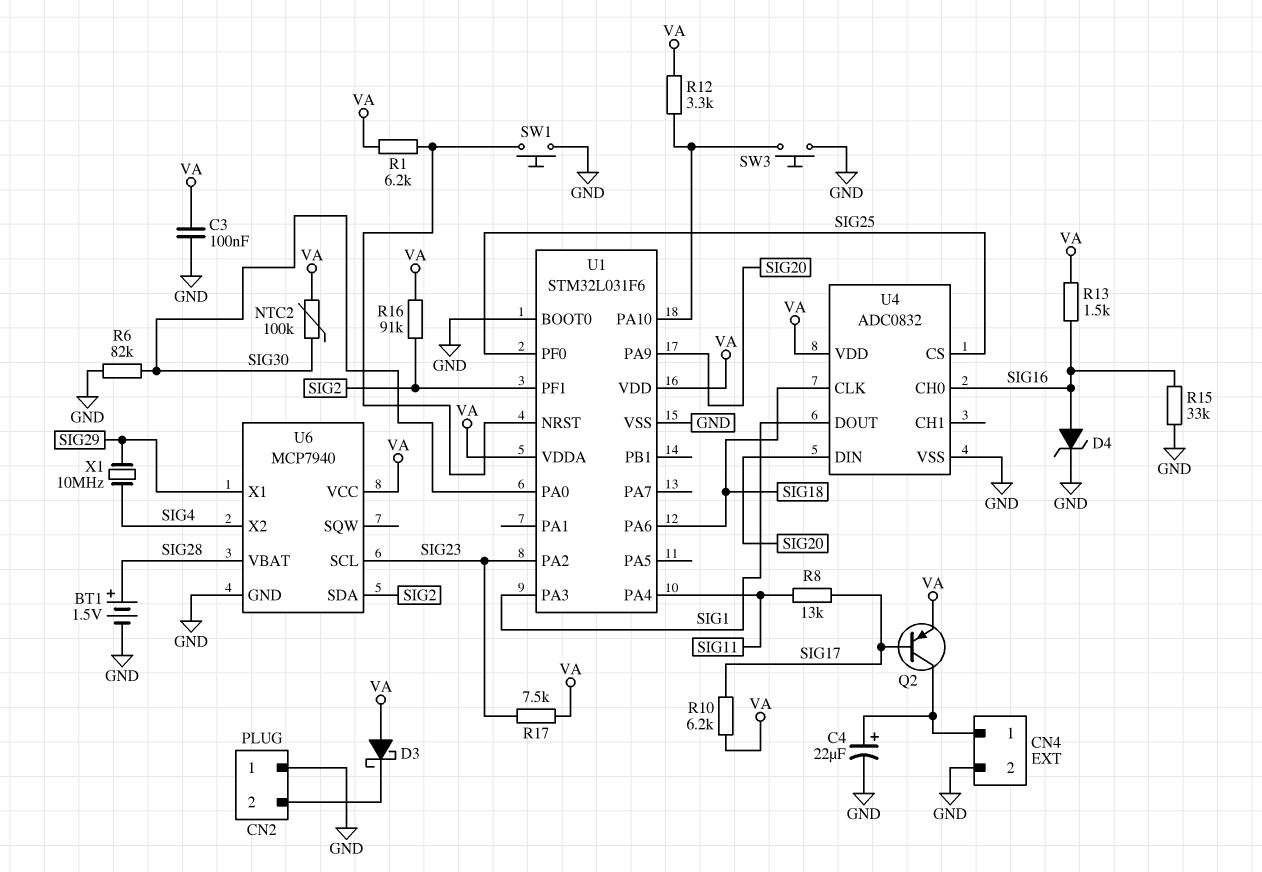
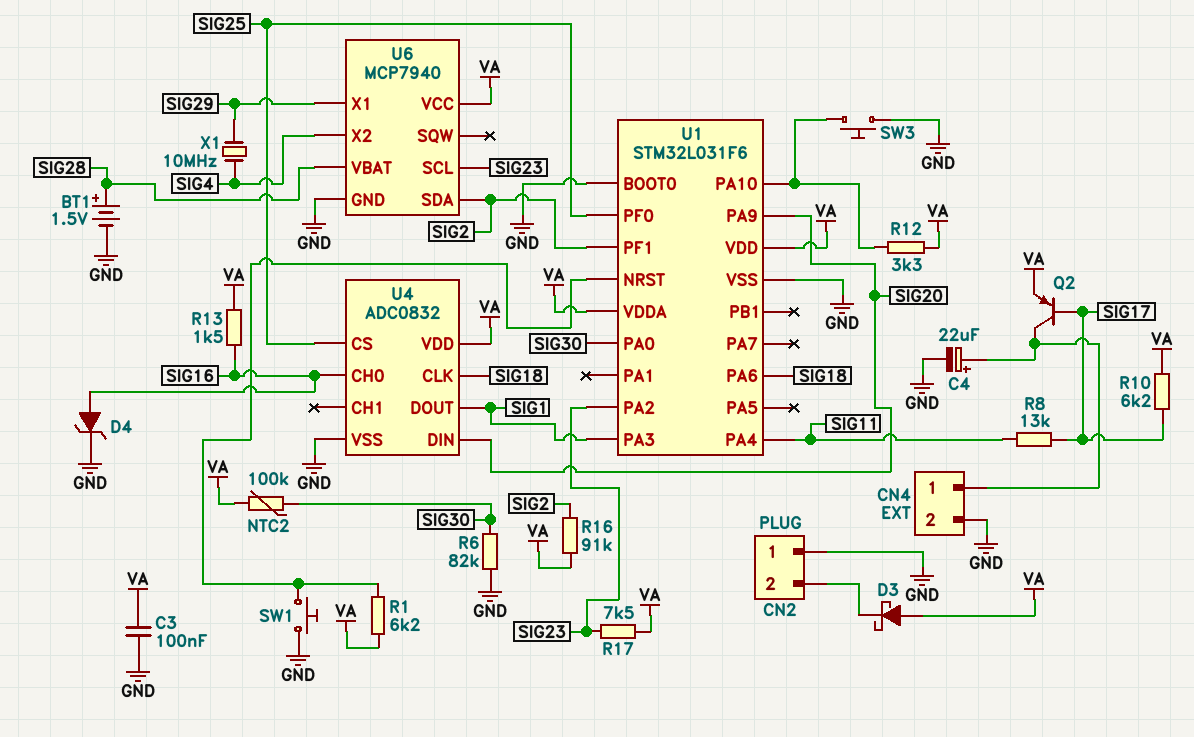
R15: 33k (GND, SIG16) -> none

